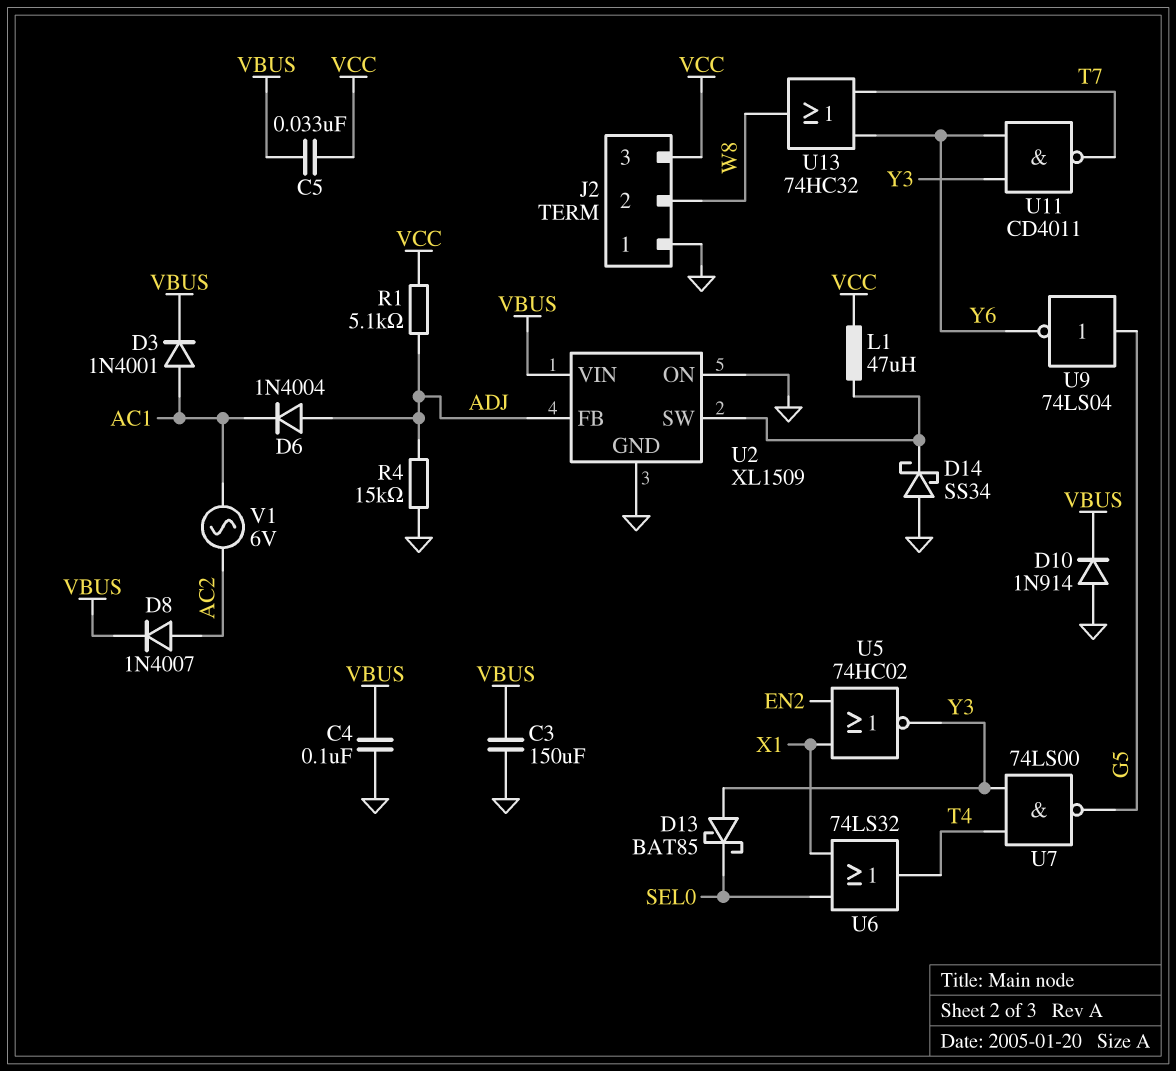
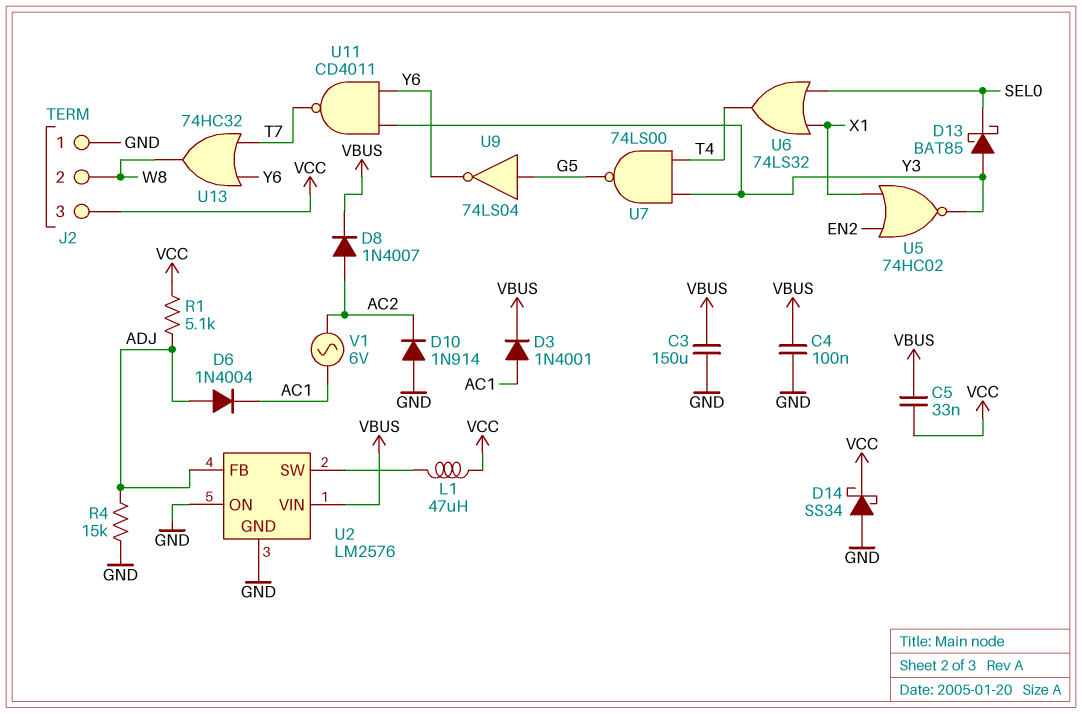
D10: diode 1N914 (A GND, K VBUS) -> diode 1N914 (A GND, K AC2)
D14: schottky SS34 (A GND, K U2/SW) -> schottky SS34 (A GND, K VCC)
U2: XL1509 -> LM2576

